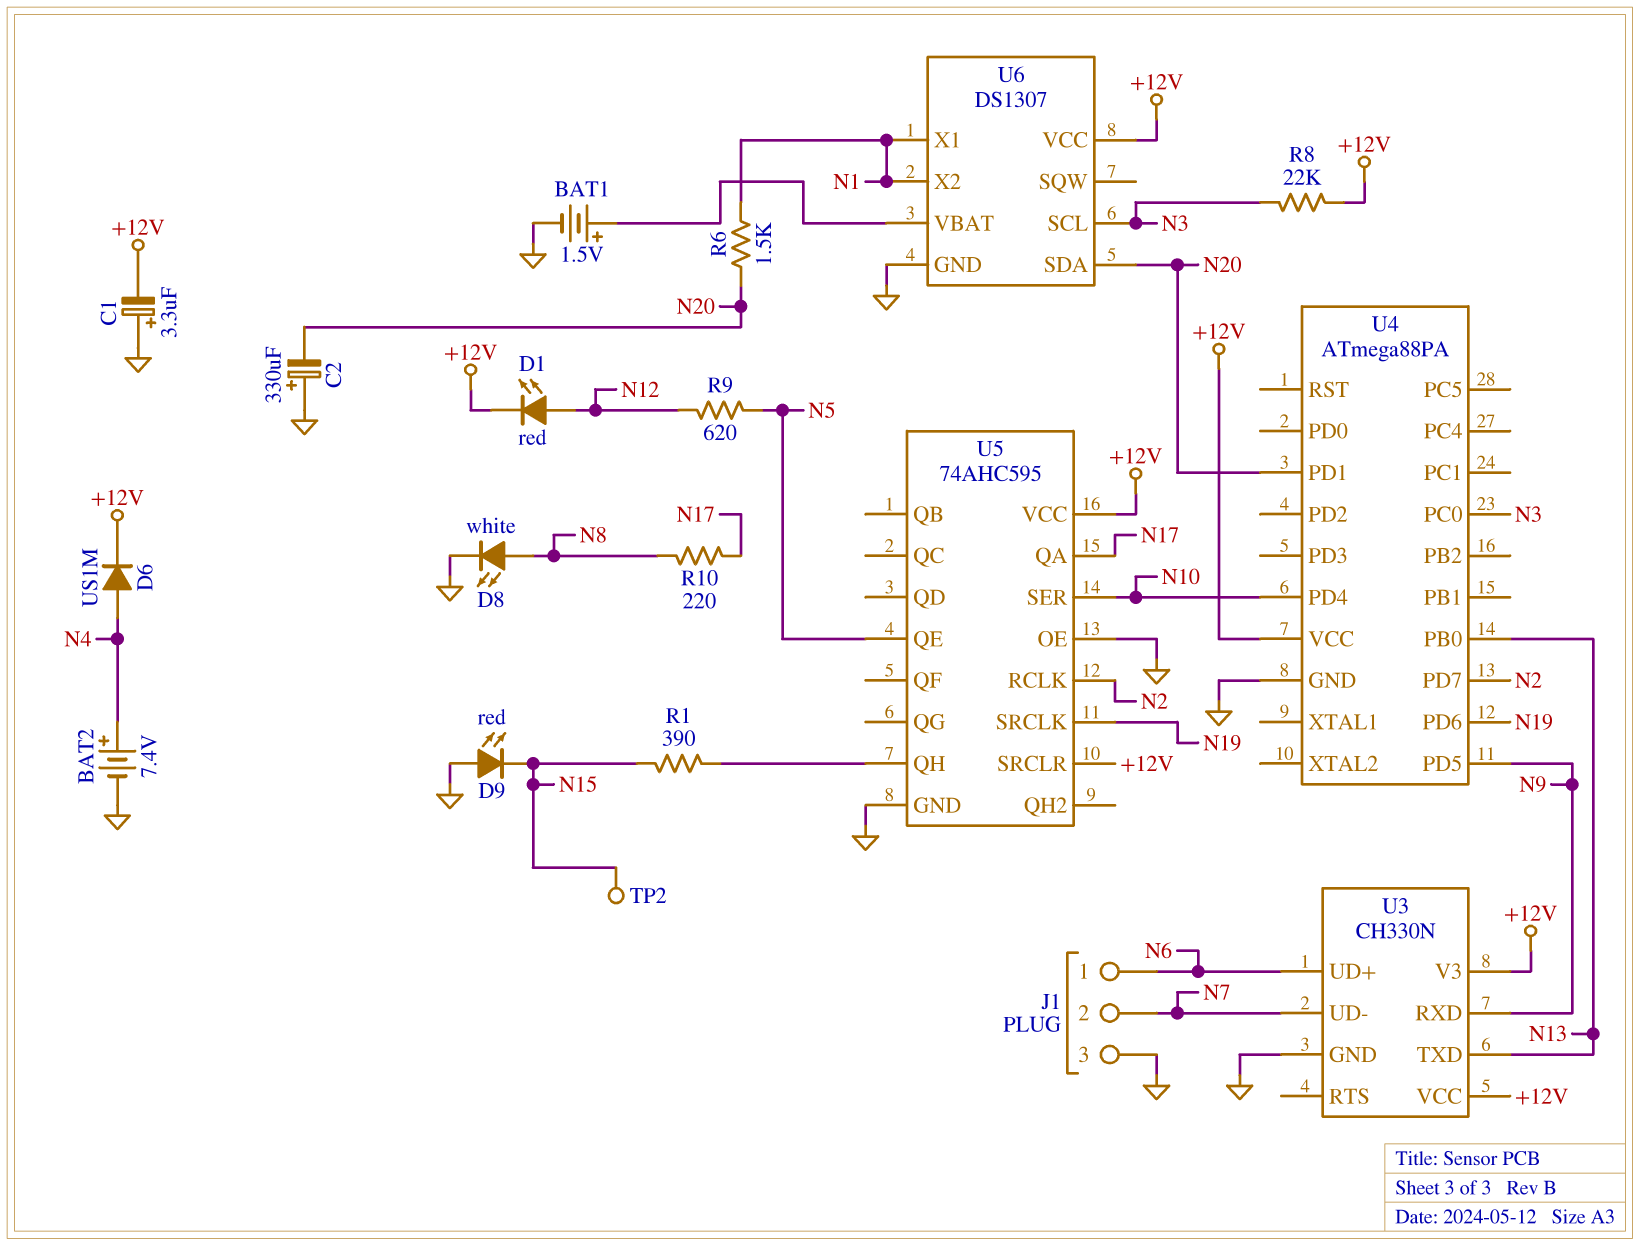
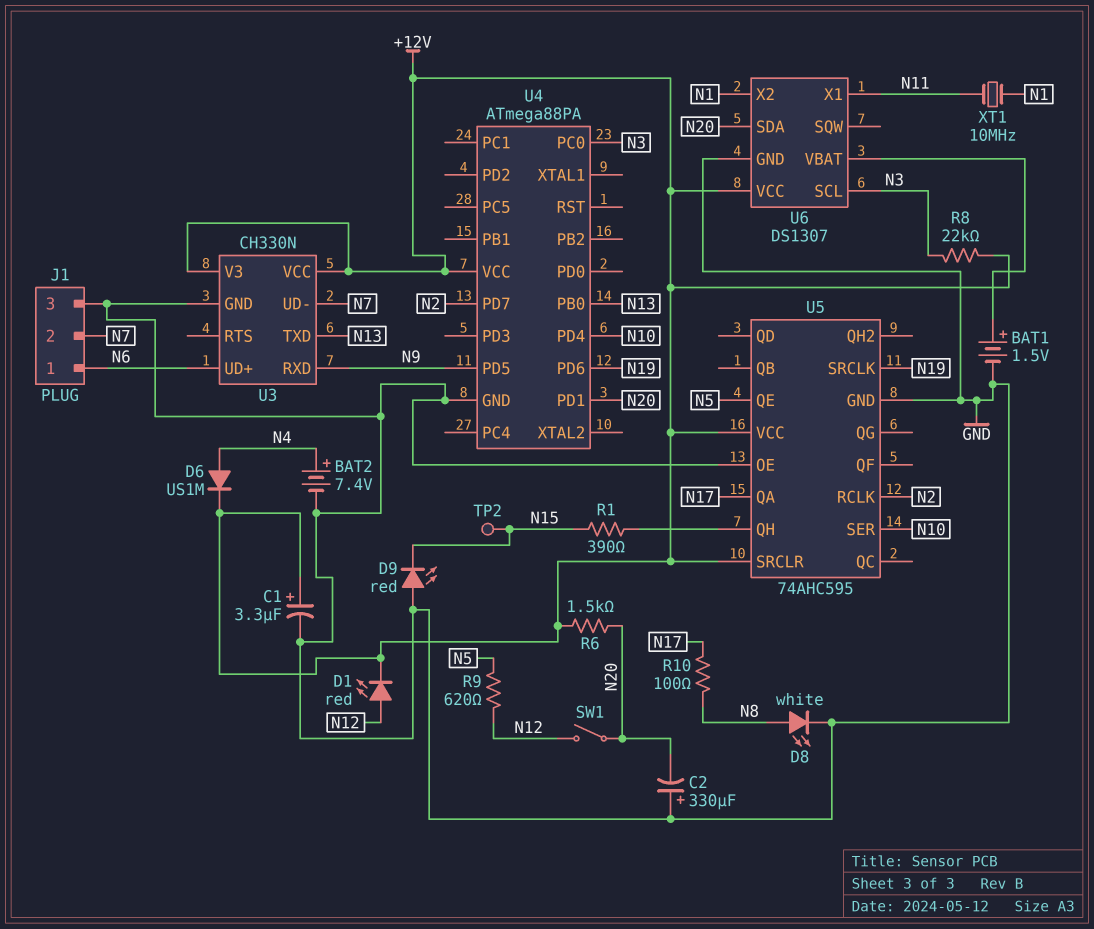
C1: 3.3uF (plus GND, minus +12V) -> 3.3uF (plus +12V, minus GND)
R6: 1.5k (N1, N20) -> 1.5k (+12V, N20)
R10: 220 (N8, N17) -> 100 (N8, N17)
SW1: none -> switch (N12, N20)
U6 pin X1: N1 -> N11
XT1: none -> 10MHz (N1, N11)

